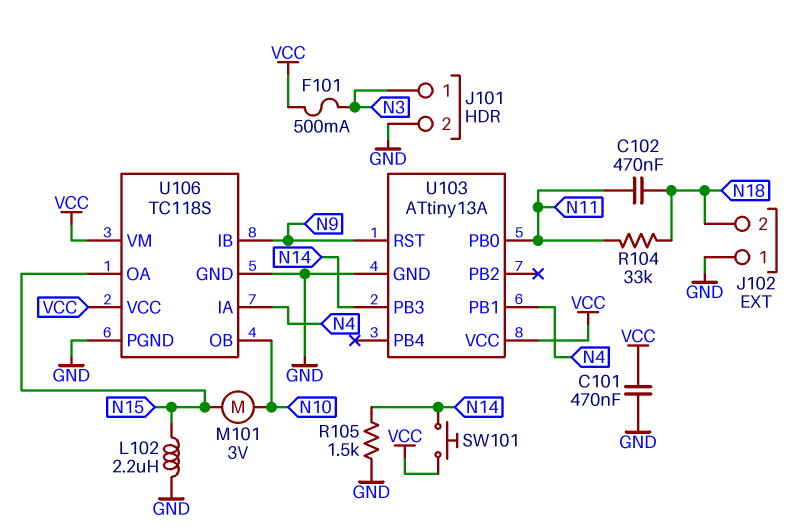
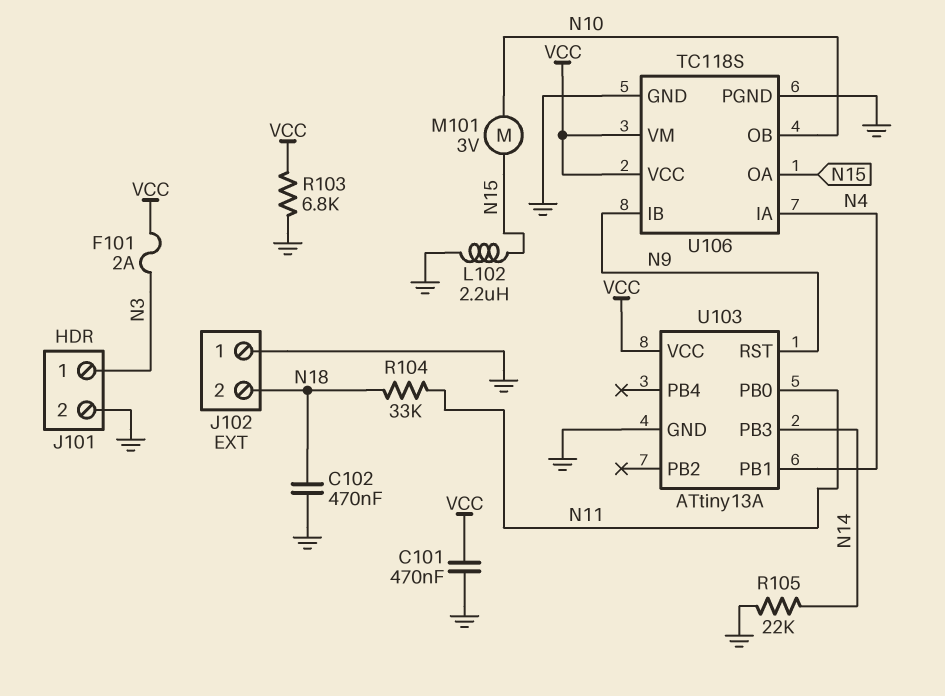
C102: 470nF (N11, N18) -> 470nF (GND, N18)
F101: 500mA (N3, VCC) -> 2A (N3, VCC)
R103: none -> 6.8k (GND, VCC)
R105: 1.5k (GND, N14) -> 22k (GND, N14)
SW101: button (N14, VCC) -> none

